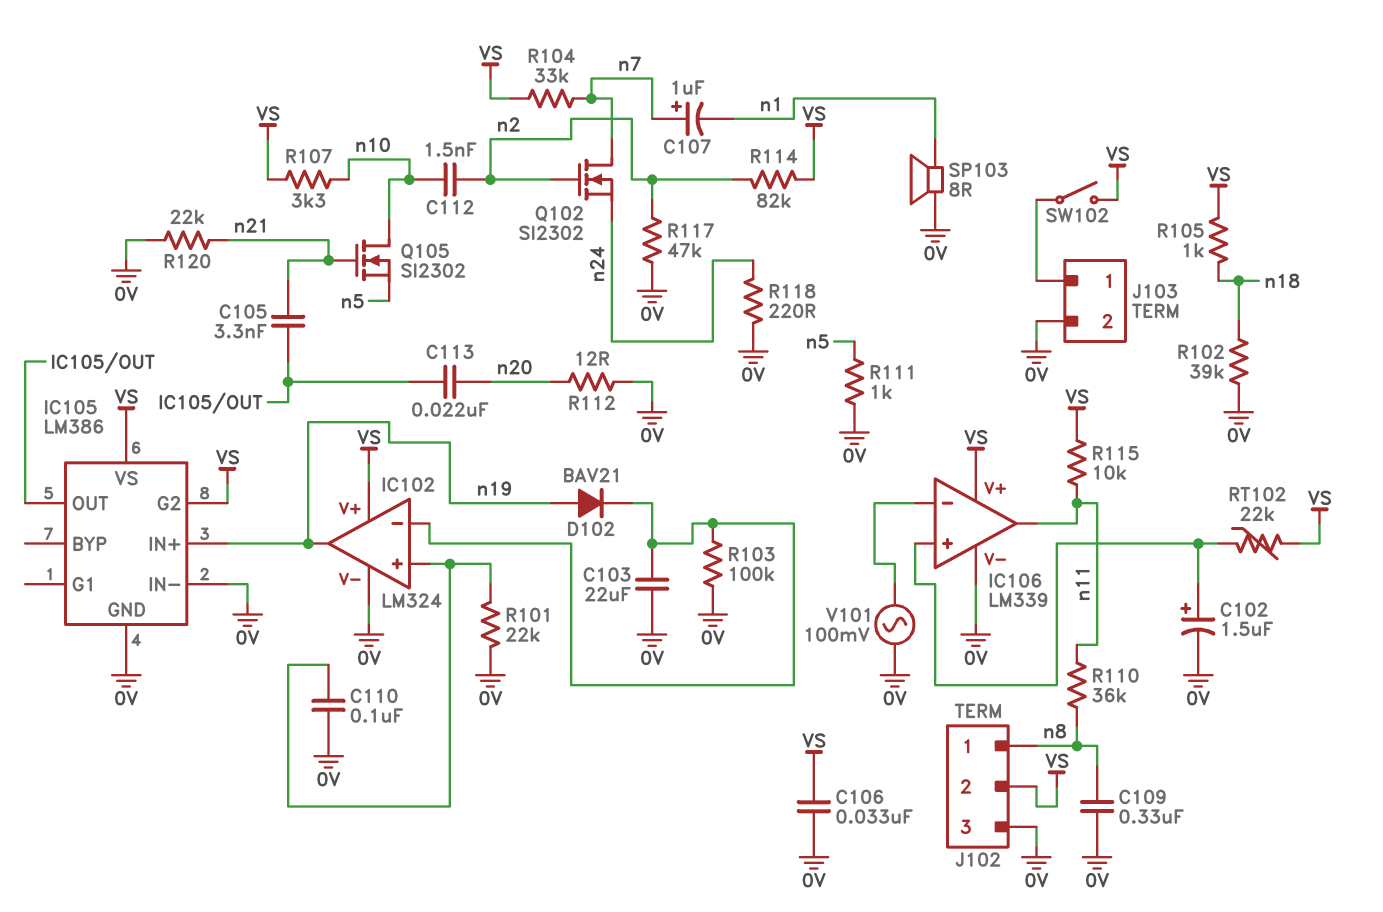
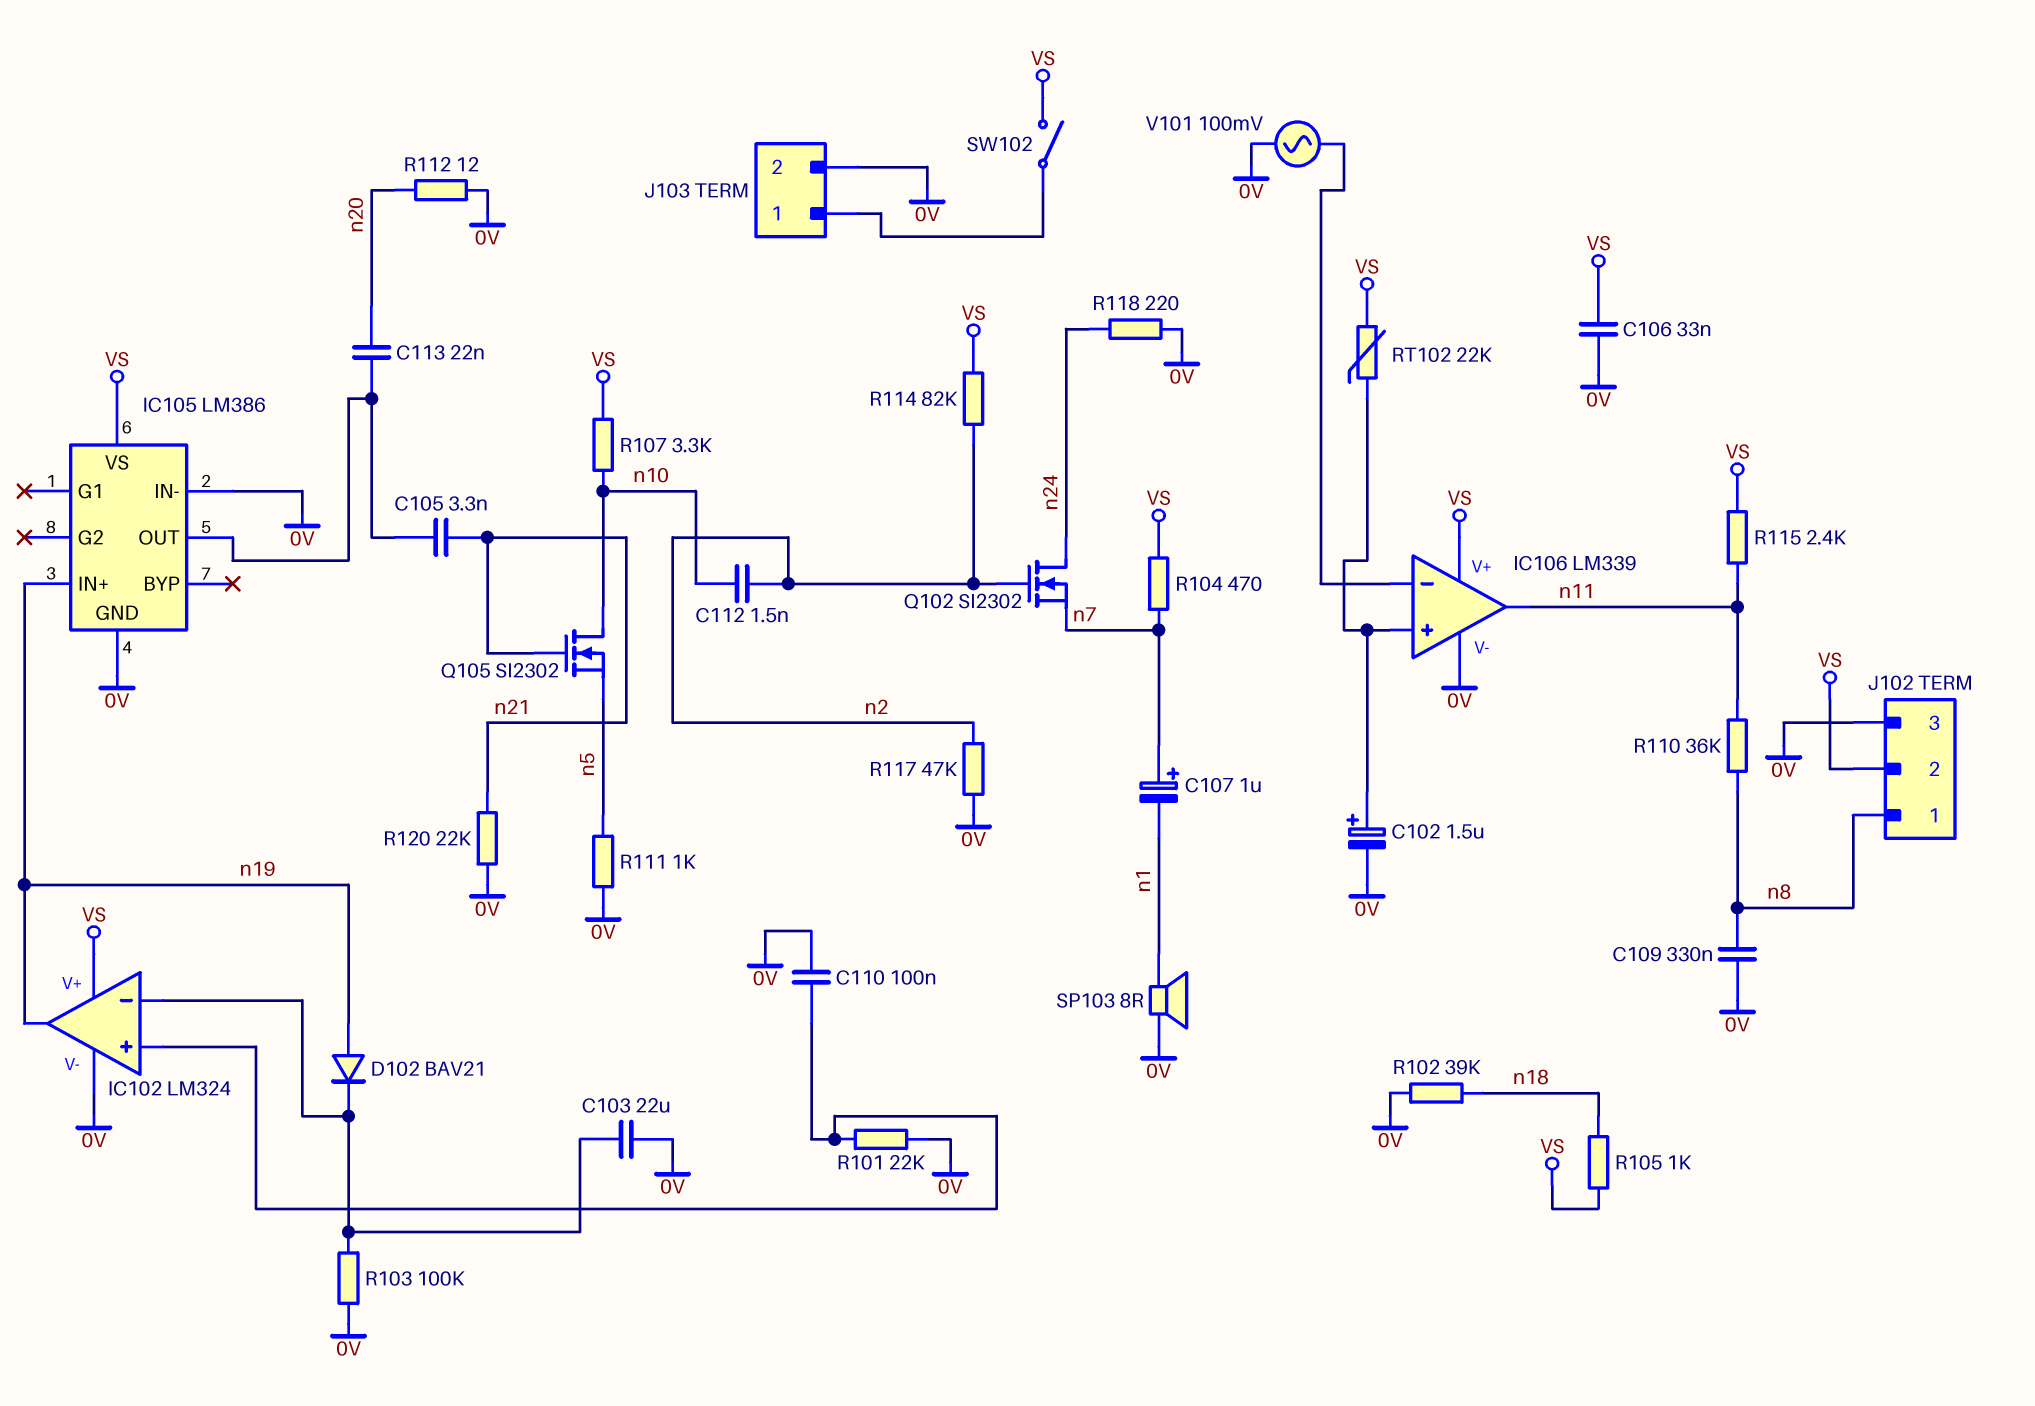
IC105 pin G2: VS -> none
Q102: NMOS SI2302 (G n2, D n7, S n24) -> NMOS SI2302 (G n2, D n24, S n7)
R104: 33k (VS, n7) -> 470 (VS, n7)
R115: 10k (VS, n11) -> 2.4k (VS, n11)

